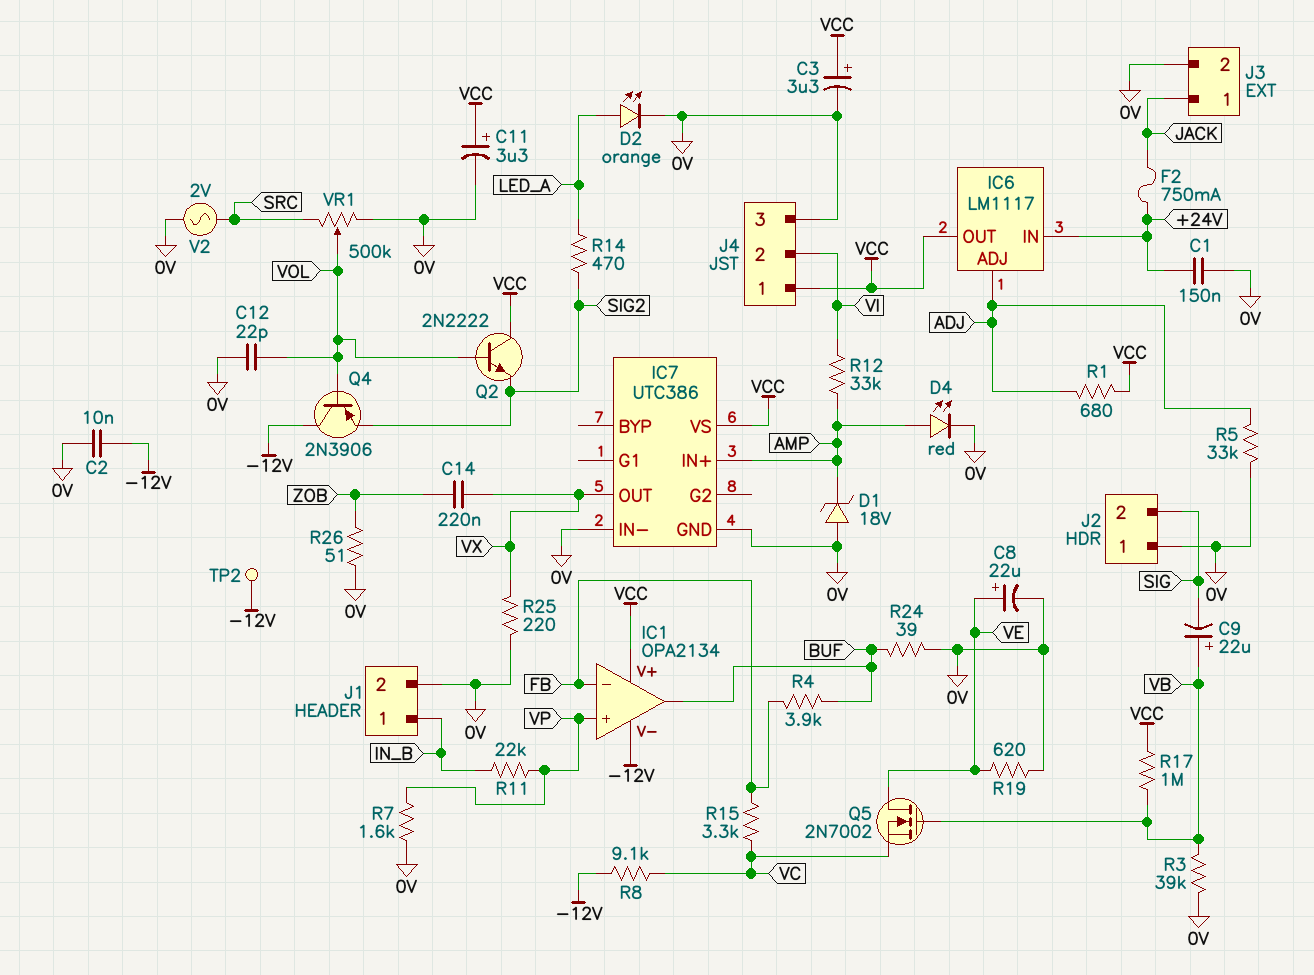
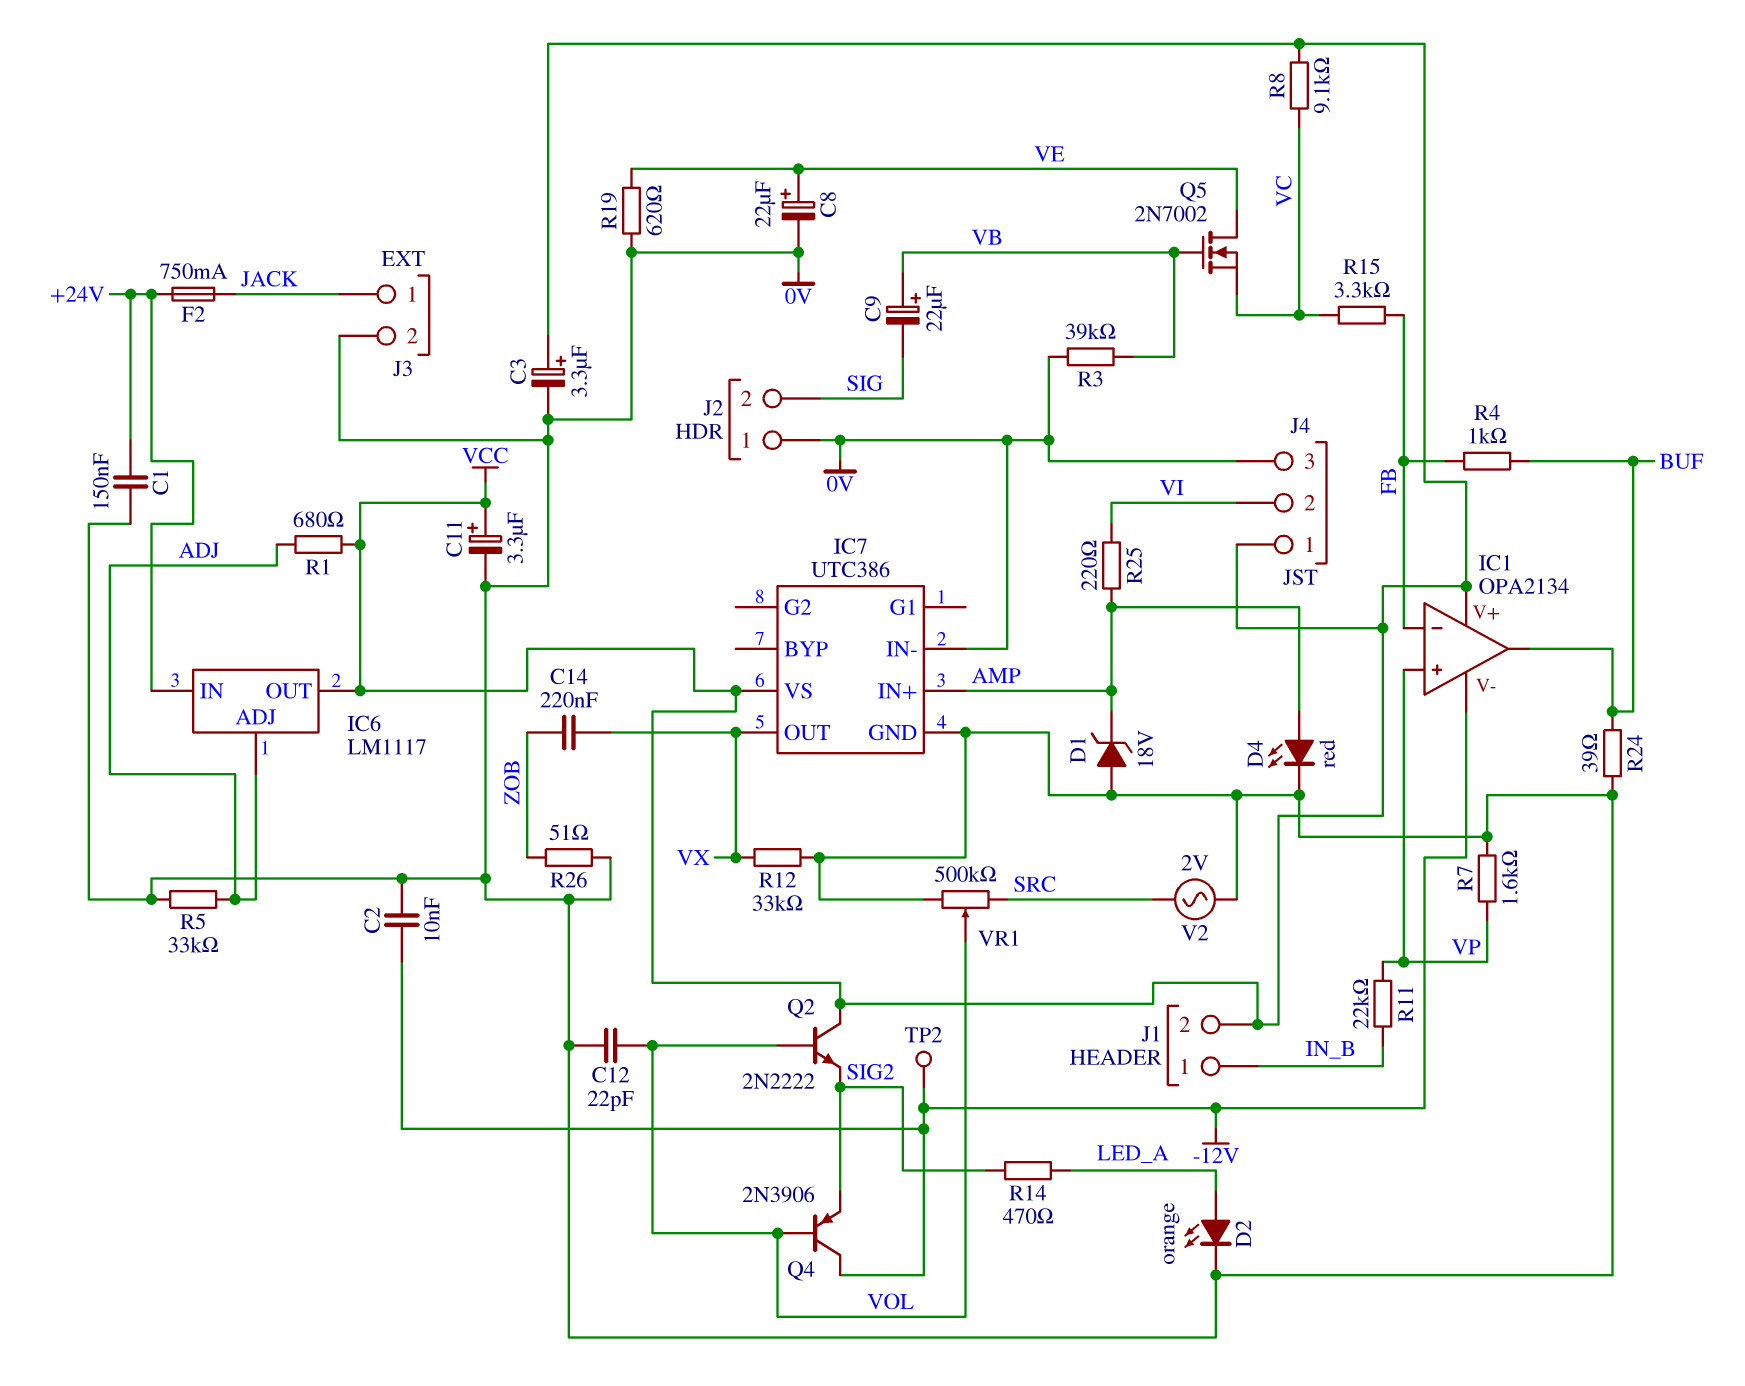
J1 pin 2: 0V -> VCC
R4: 3.9k (BUF, FB) -> 1k (BUF, FB)
R8: 9.1k (-12V, VC) -> 9.1k (VC, VCC)
R12: 33k (AMP, VI) -> 33k (0V, VX)
R17: 1M (VB, VCC) -> none
R25: 220 (0V, VX) -> 220 (AMP, VI)

